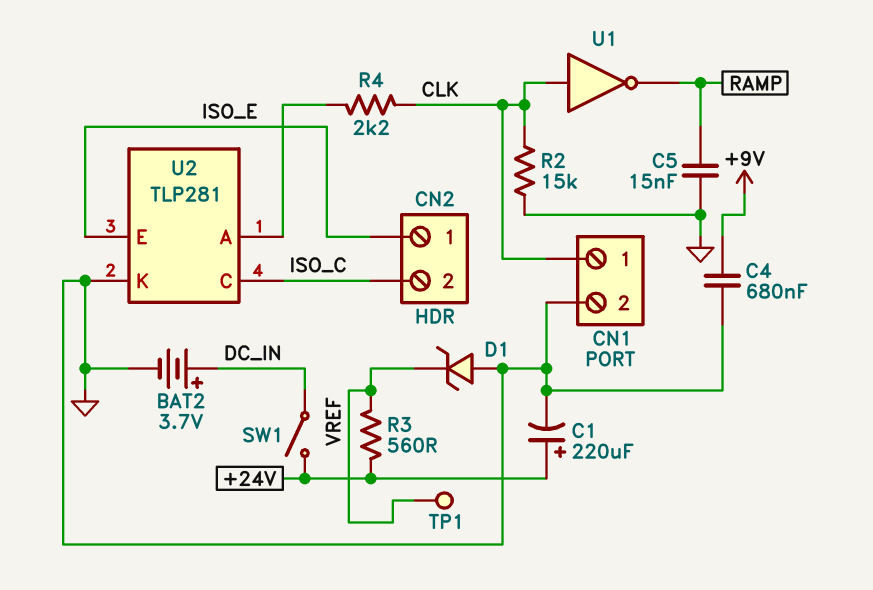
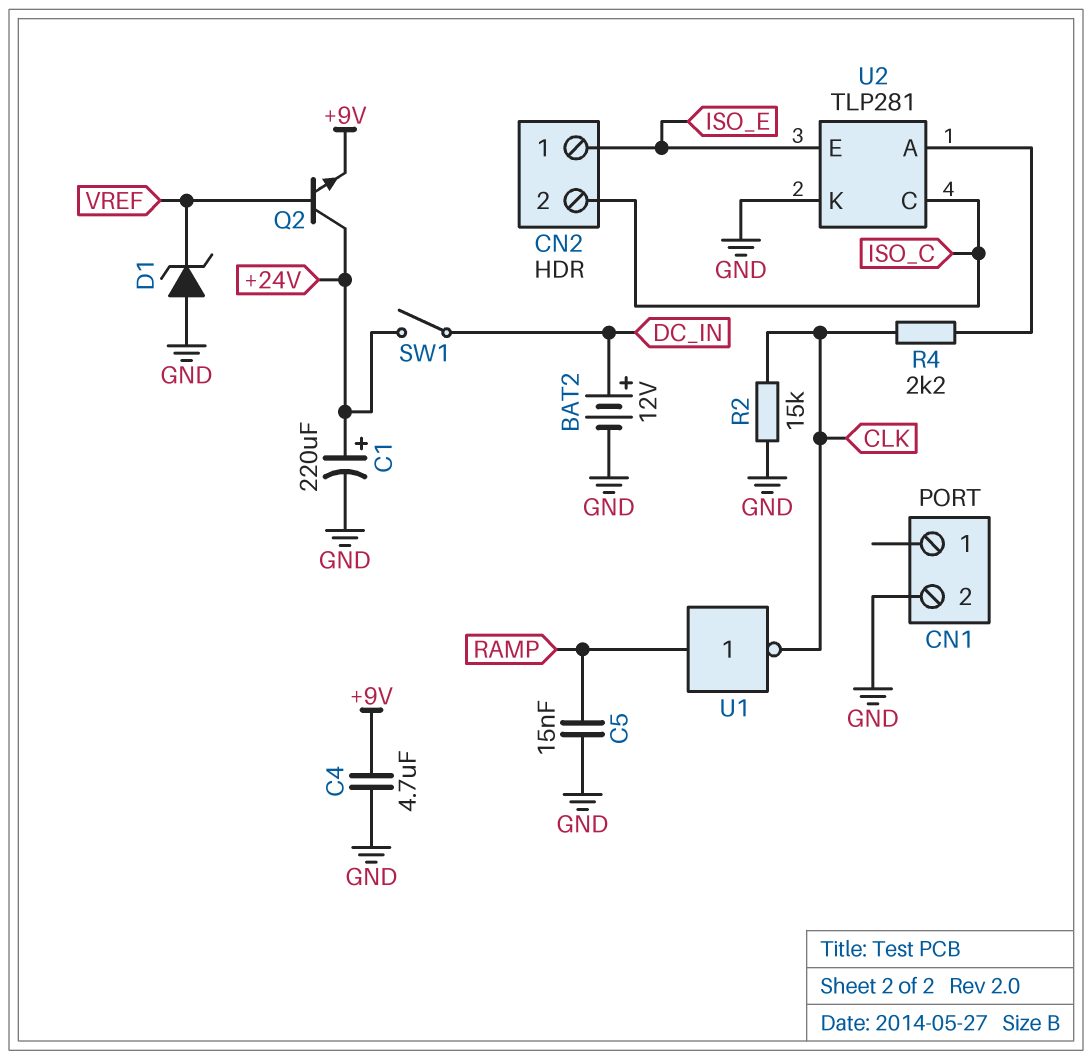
BAT2: 3.7V (plus DC_IN, minus GND) -> 12V (plus DC_IN, minus GND)
C4: 680nF (+9V, GND) -> 4.7uF (+9V, GND)
CN1 pin 1: CLK -> none
Q2: none -> NPN (B VREF, C +24V, E +9V)
R3: 560 (+24V, VREF) -> none
TP1: test point (VREF) -> none
U1: NOT (in CLK, out RAMP) -> NOT (in RAMP, out CLK)

